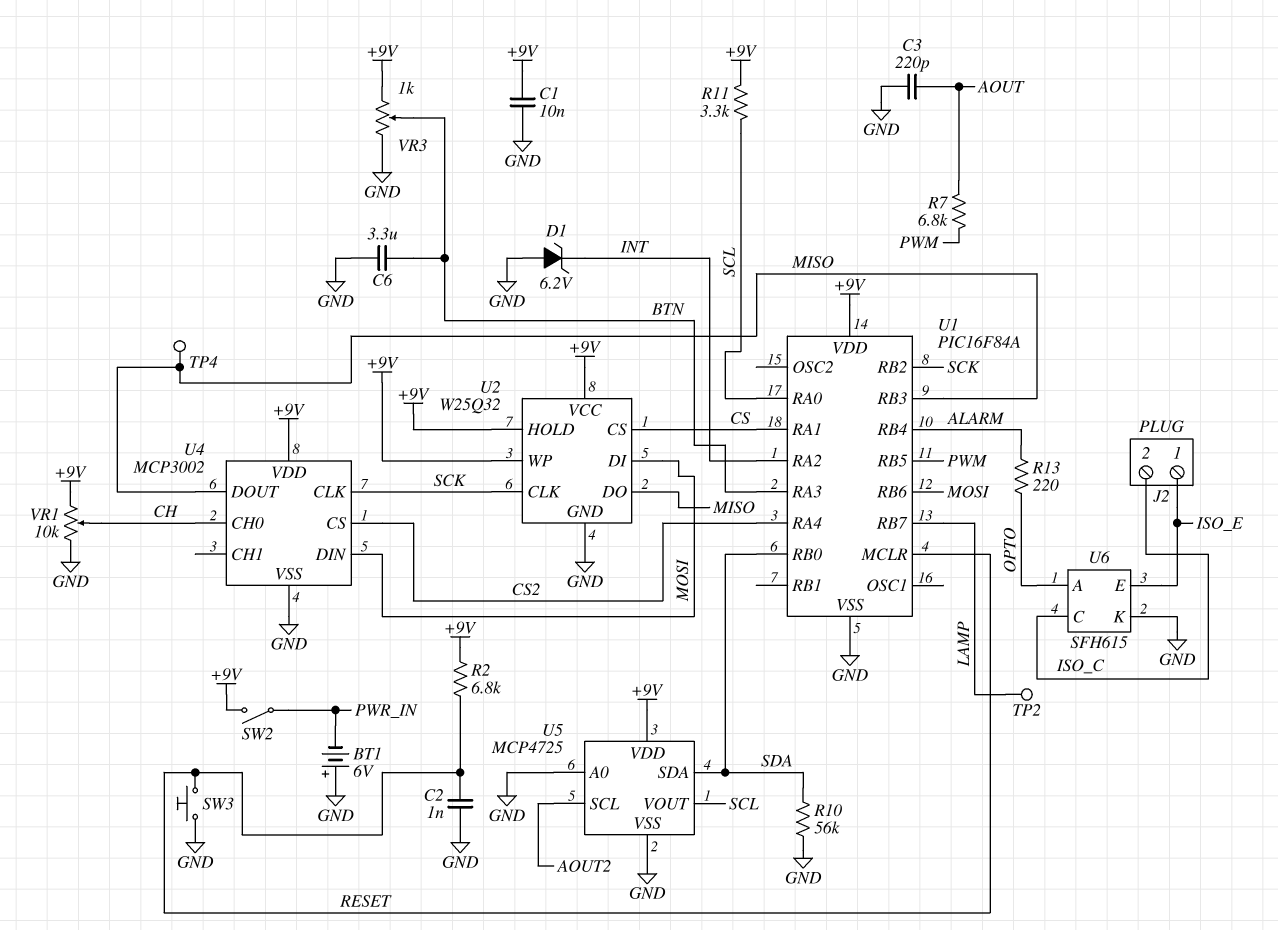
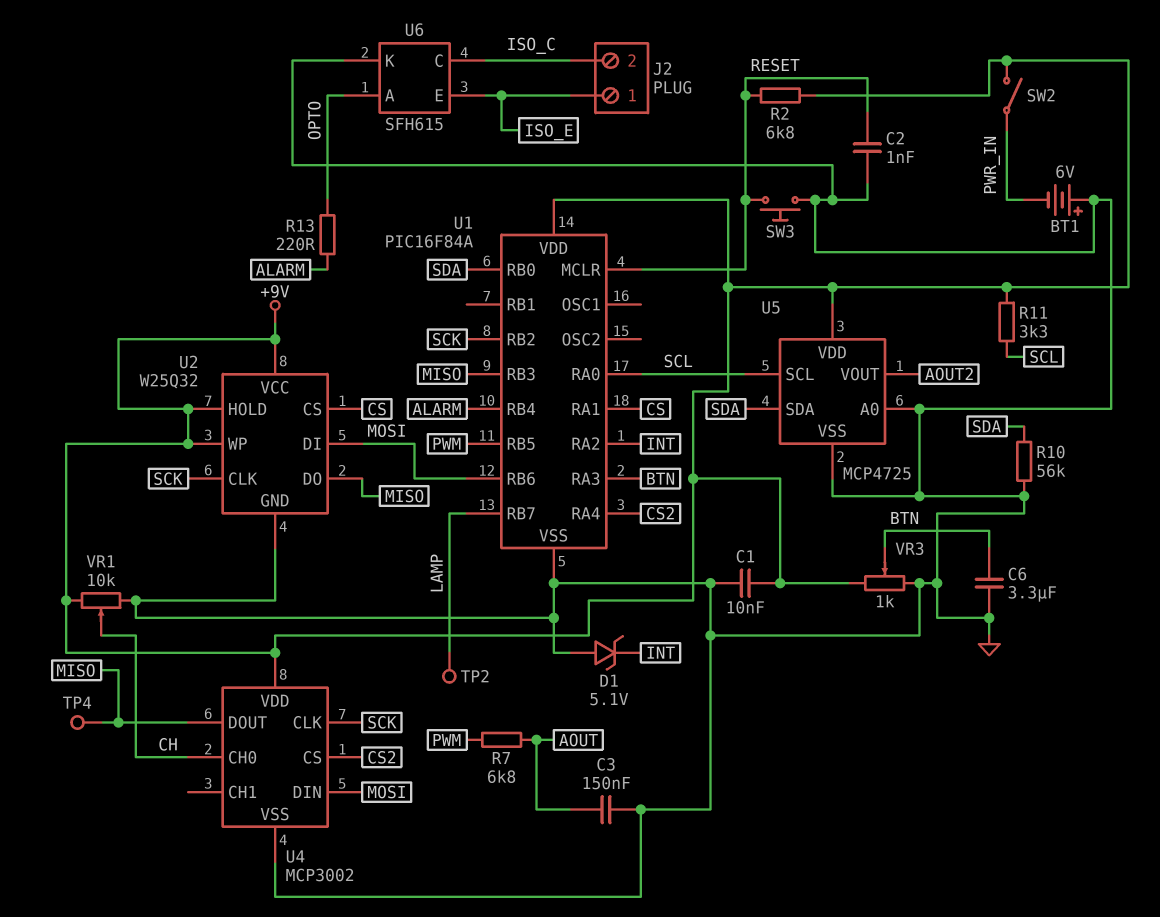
C3: 220pF (AOUT, GND) -> 150nF (AOUT, GND)
D1: zener 6.2V (A GND, K INT) -> zener 5.1V (A GND, K INT)
U5 pin SCL: AOUT2 -> SCL
U5 pin VOUT: SCL -> AOUT2

